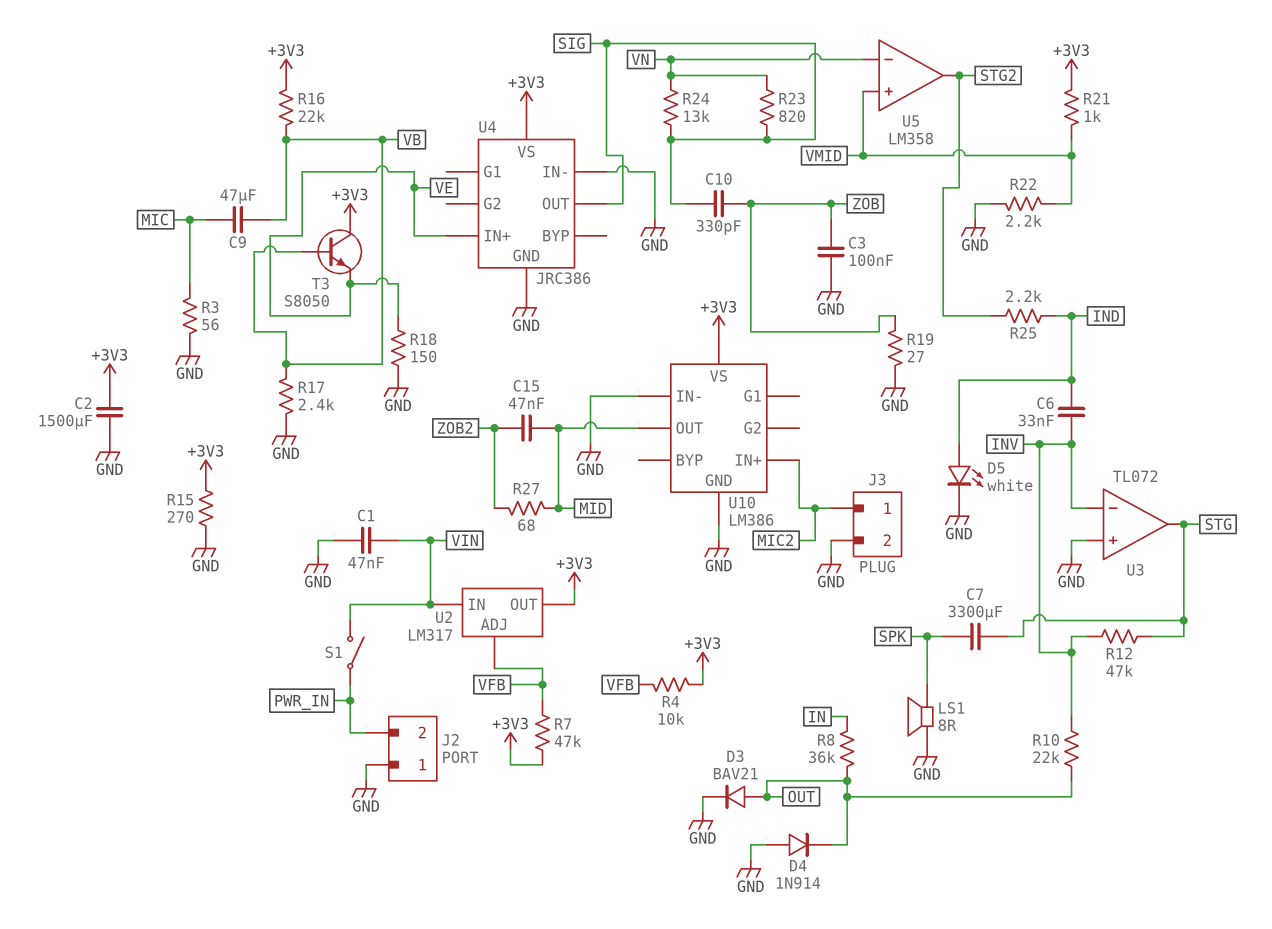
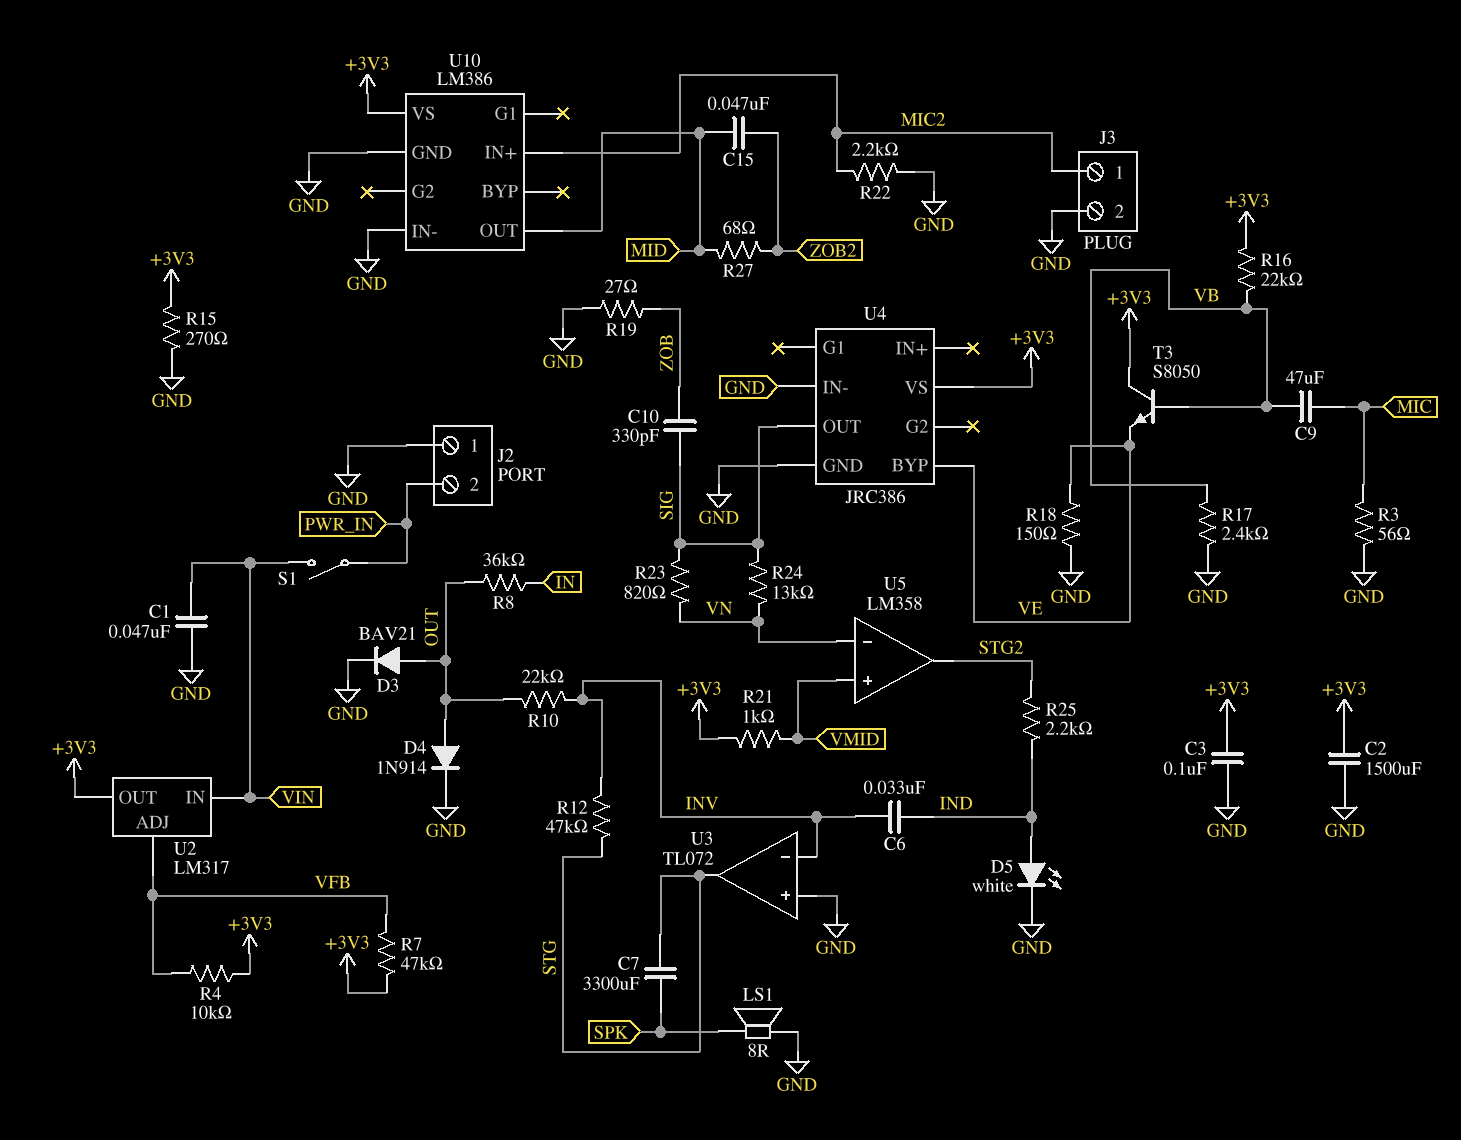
C3: 100nF (GND, ZOB) -> 100nF (+3V3, GND)
D4: diode 1N914 (A GND, K OUT) -> diode 1N914 (A OUT, K GND)
R22: 2.2k (GND, VMID) -> 2.2k (GND, MIC2)
U4 pin BYP: none -> VE
U4 pin IN+: VE -> none

